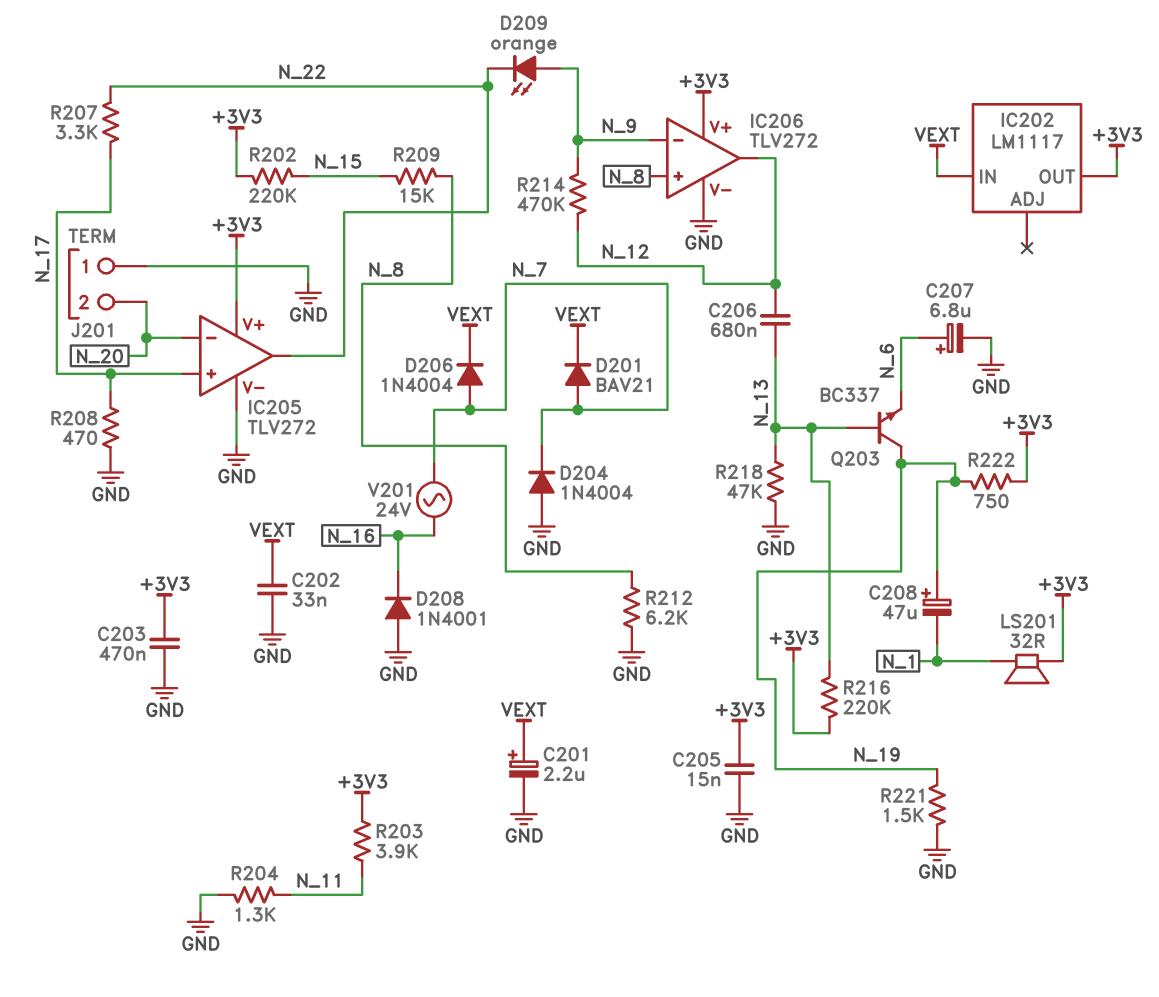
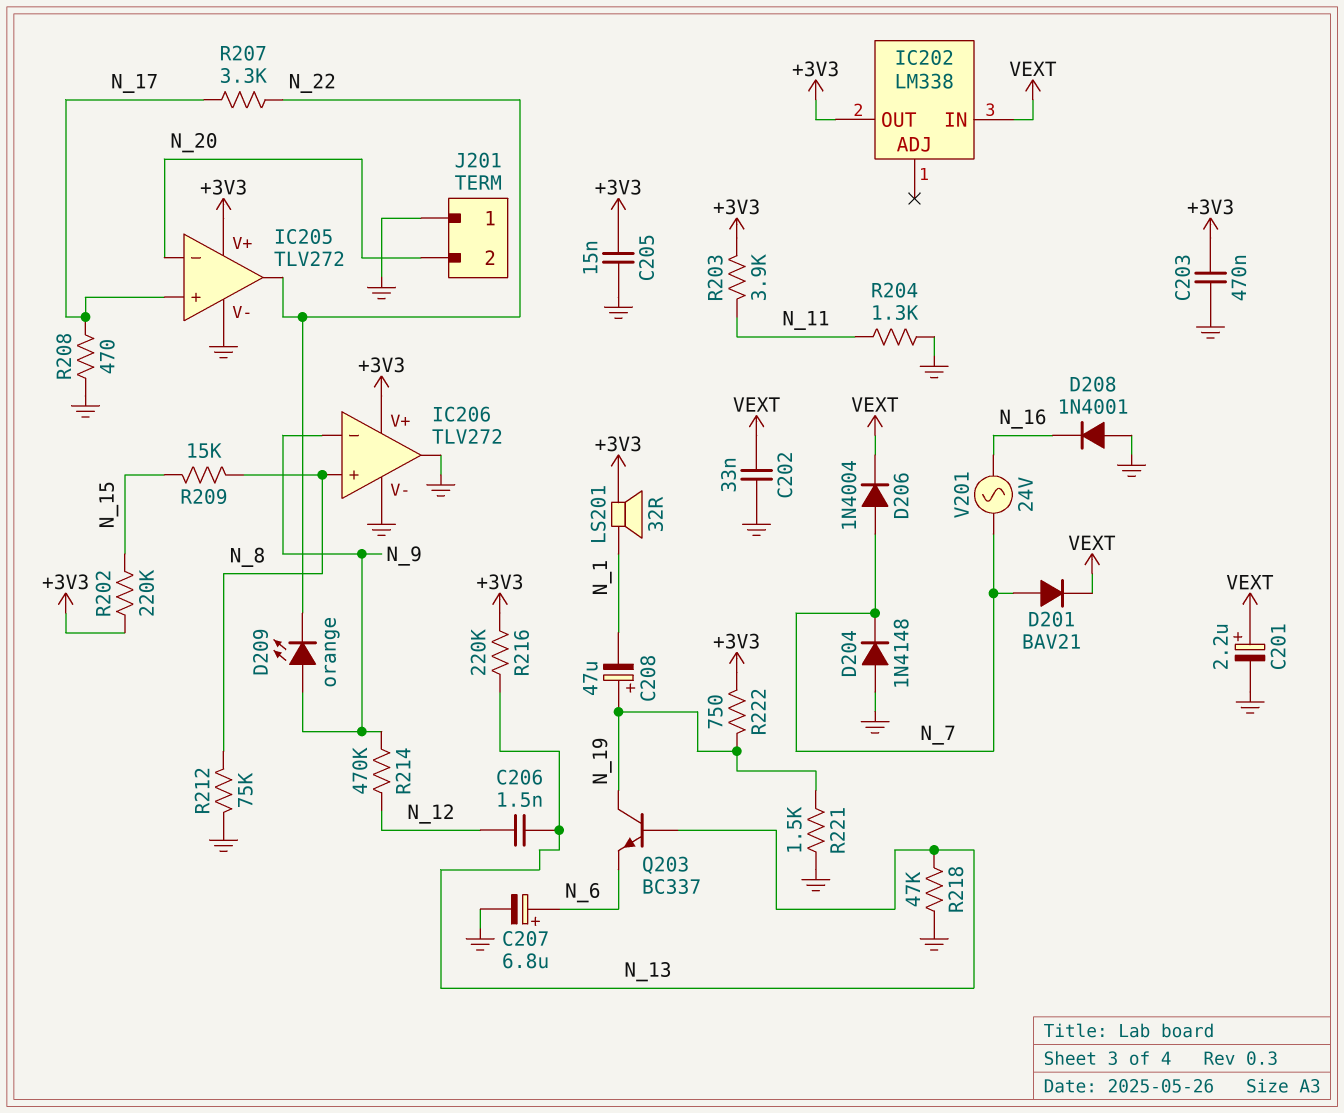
C206: 680nF (N_12, N_13) -> 1.5nF (N_12, N_13)
D204: diode 1N4004 (A GND, K N_7) -> diode 1N4148 (A GND, K N_7)
IC202: LM1117 -> LM338
IC206 pin out: N_12 -> GND
R212: 6.2k (GND, N_8) -> 75k (GND, N_8)

